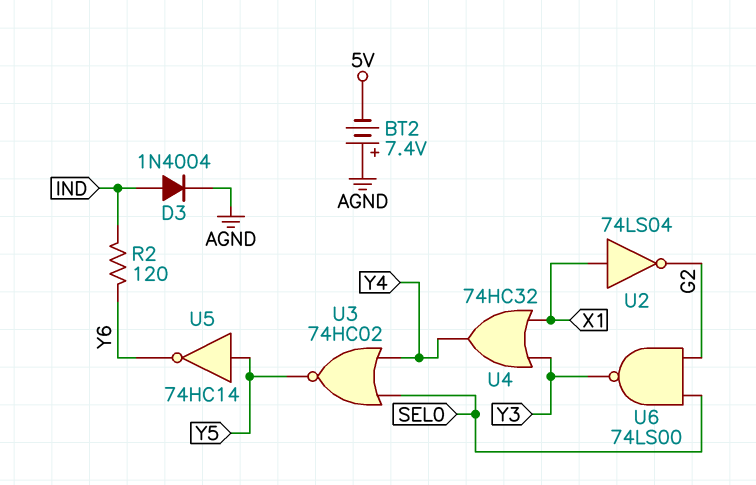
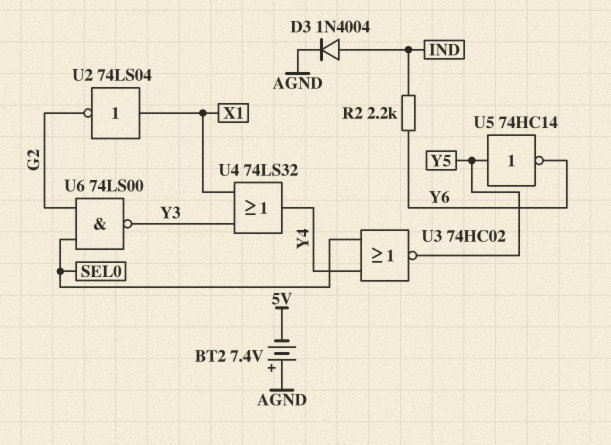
R2: 120 (IND, Y6) -> 2.2k (IND, Y6)
U4: OR 74HC32 (in X1, in Y3, out Y4) -> OR 74LS32 (in X1, in Y3, out Y4)

